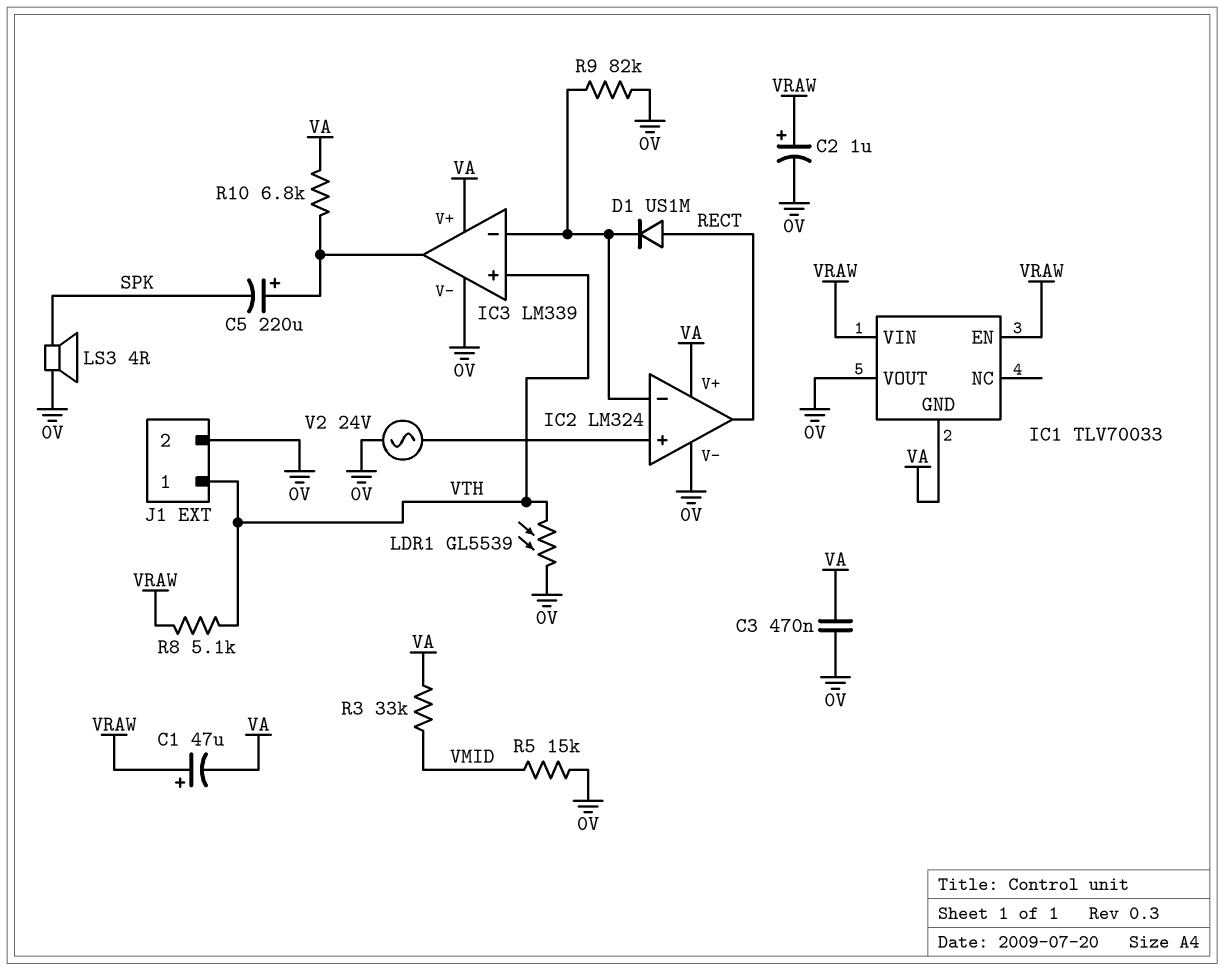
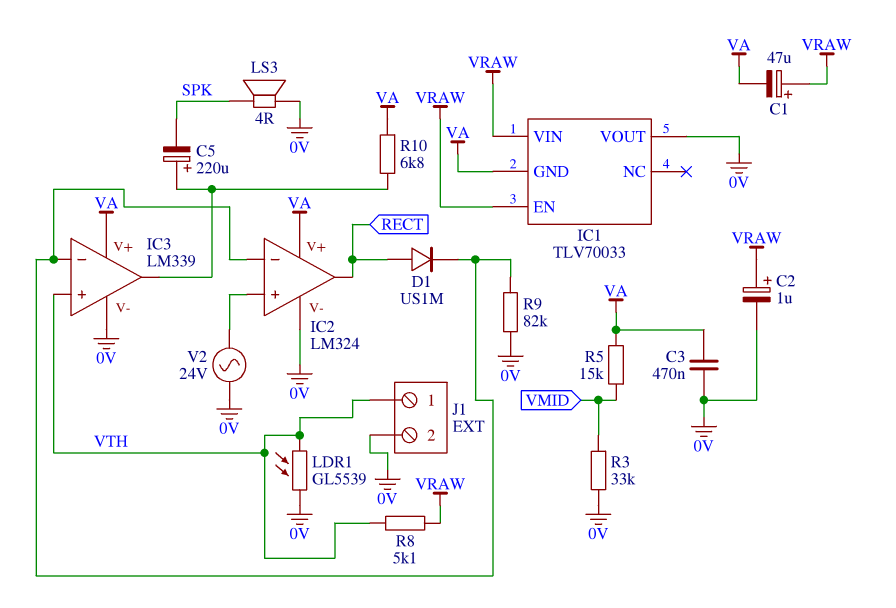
R3: 33k (VA, VMID) -> 33k (0V, VMID)
R5: 15k (0V, VMID) -> 15k (VA, VMID)

